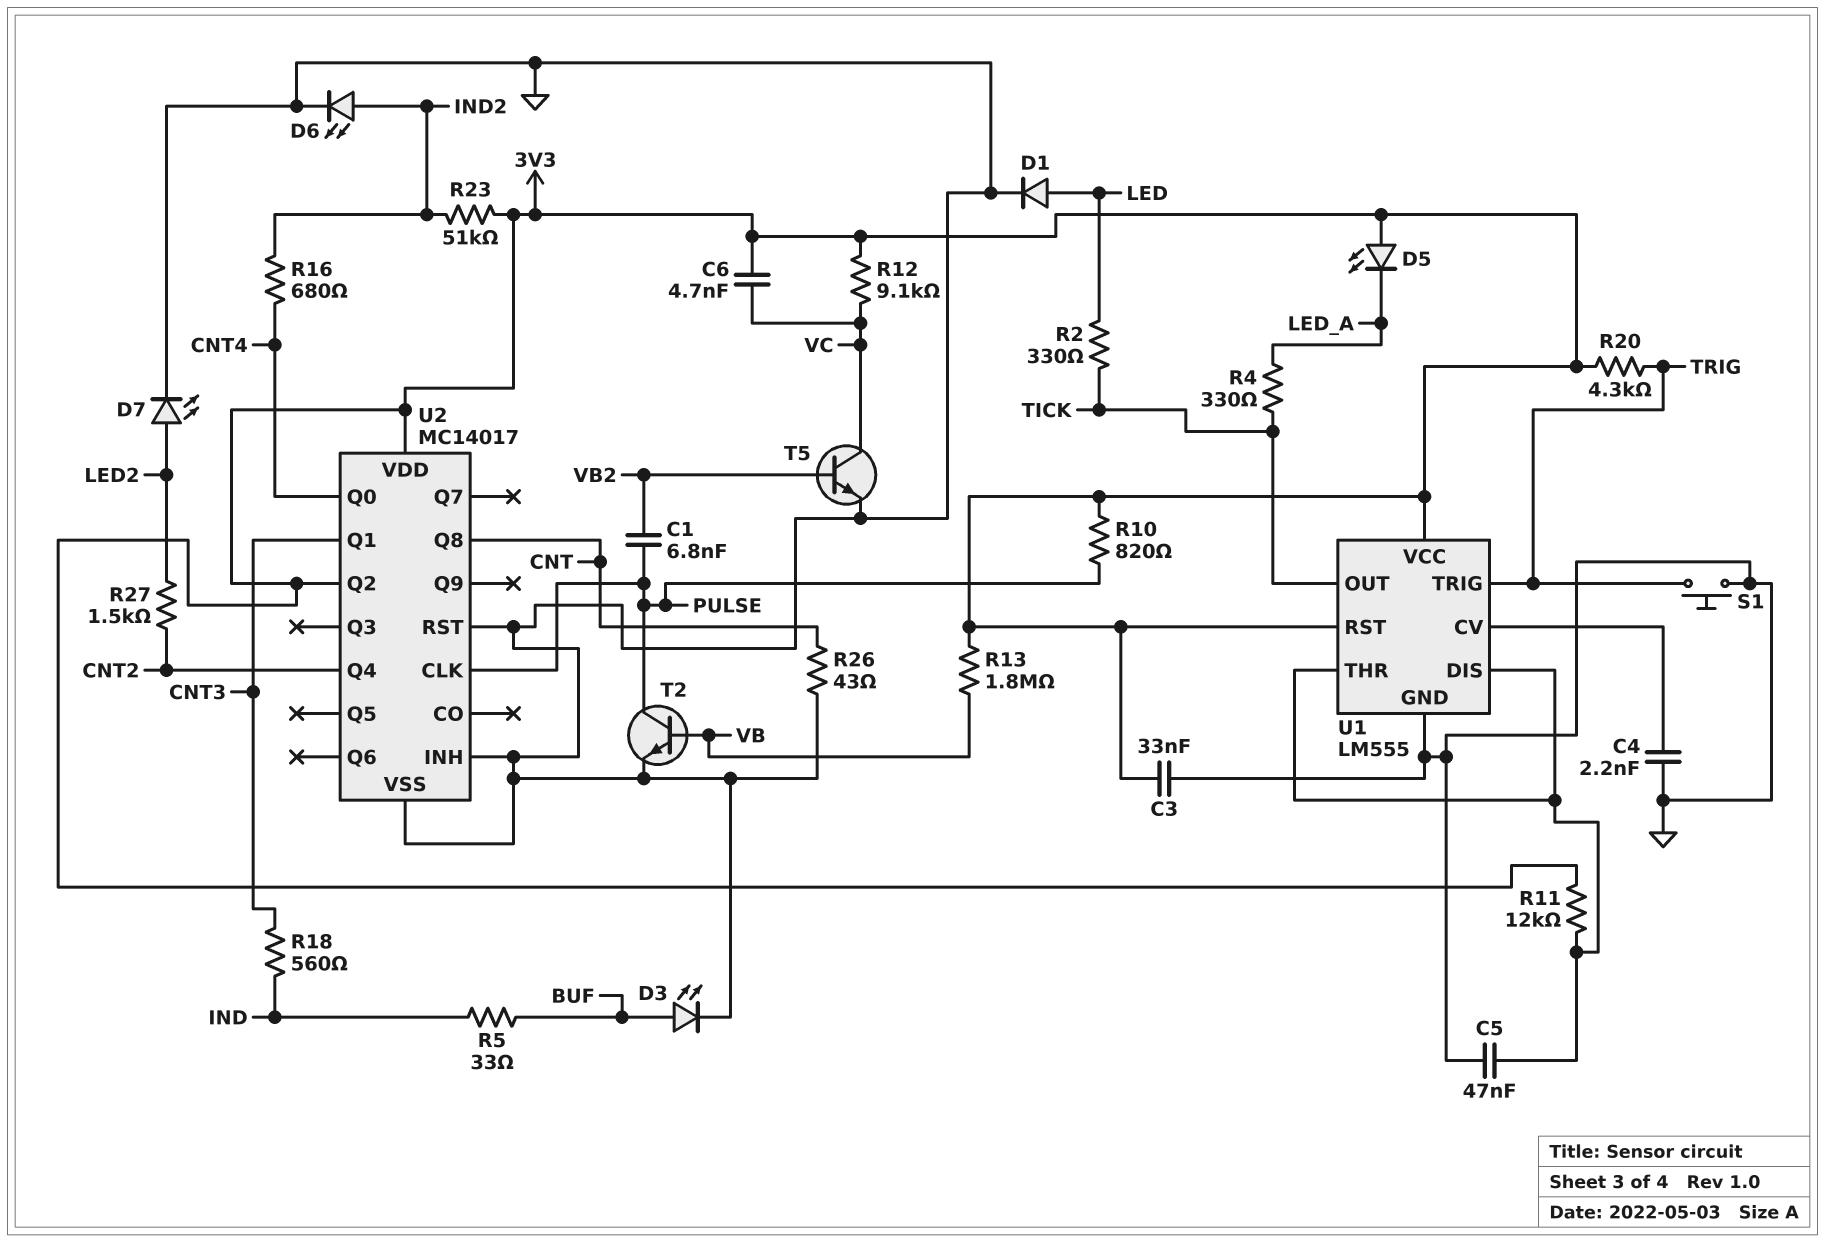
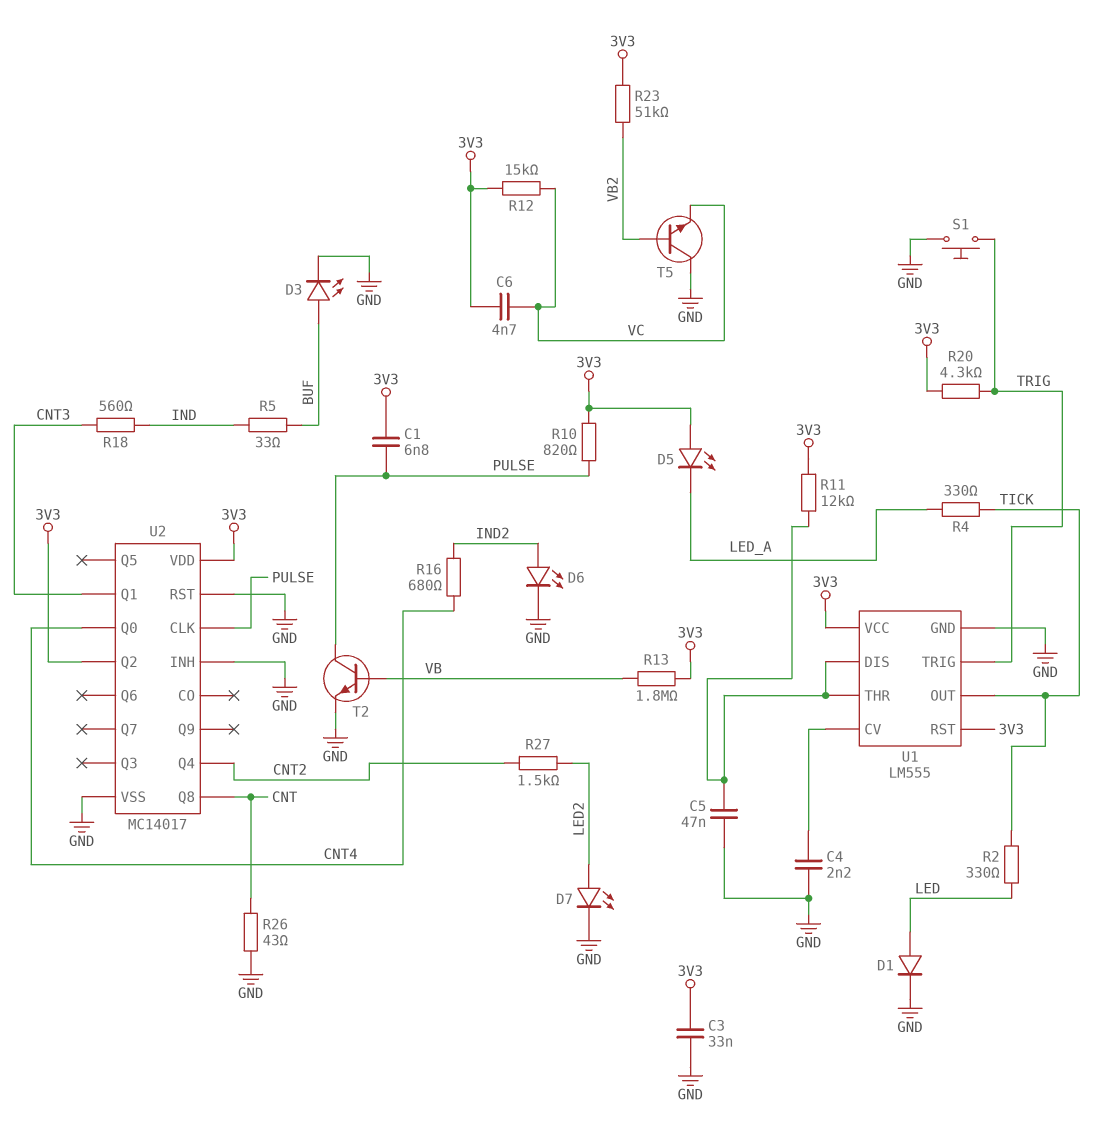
C1: 6.8nF (PULSE, VB2) -> 6.8nF (3V3, PULSE)
R12: 9.1k (3V3, VC) -> 15k (3V3, VC)
R23: 51k (3V3, IND2) -> 51k (3V3, VB2)
T5: NPN (B VB2, C VC, E GND) -> NPN (B VB2, C GND, E VC)

